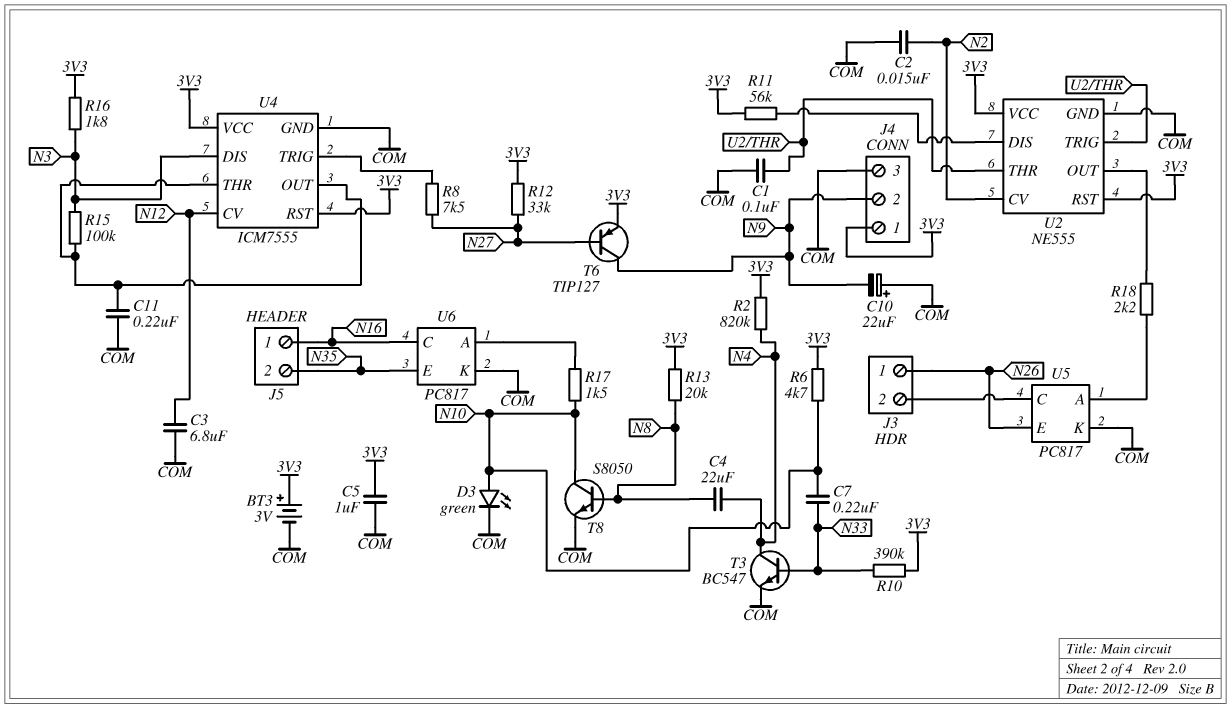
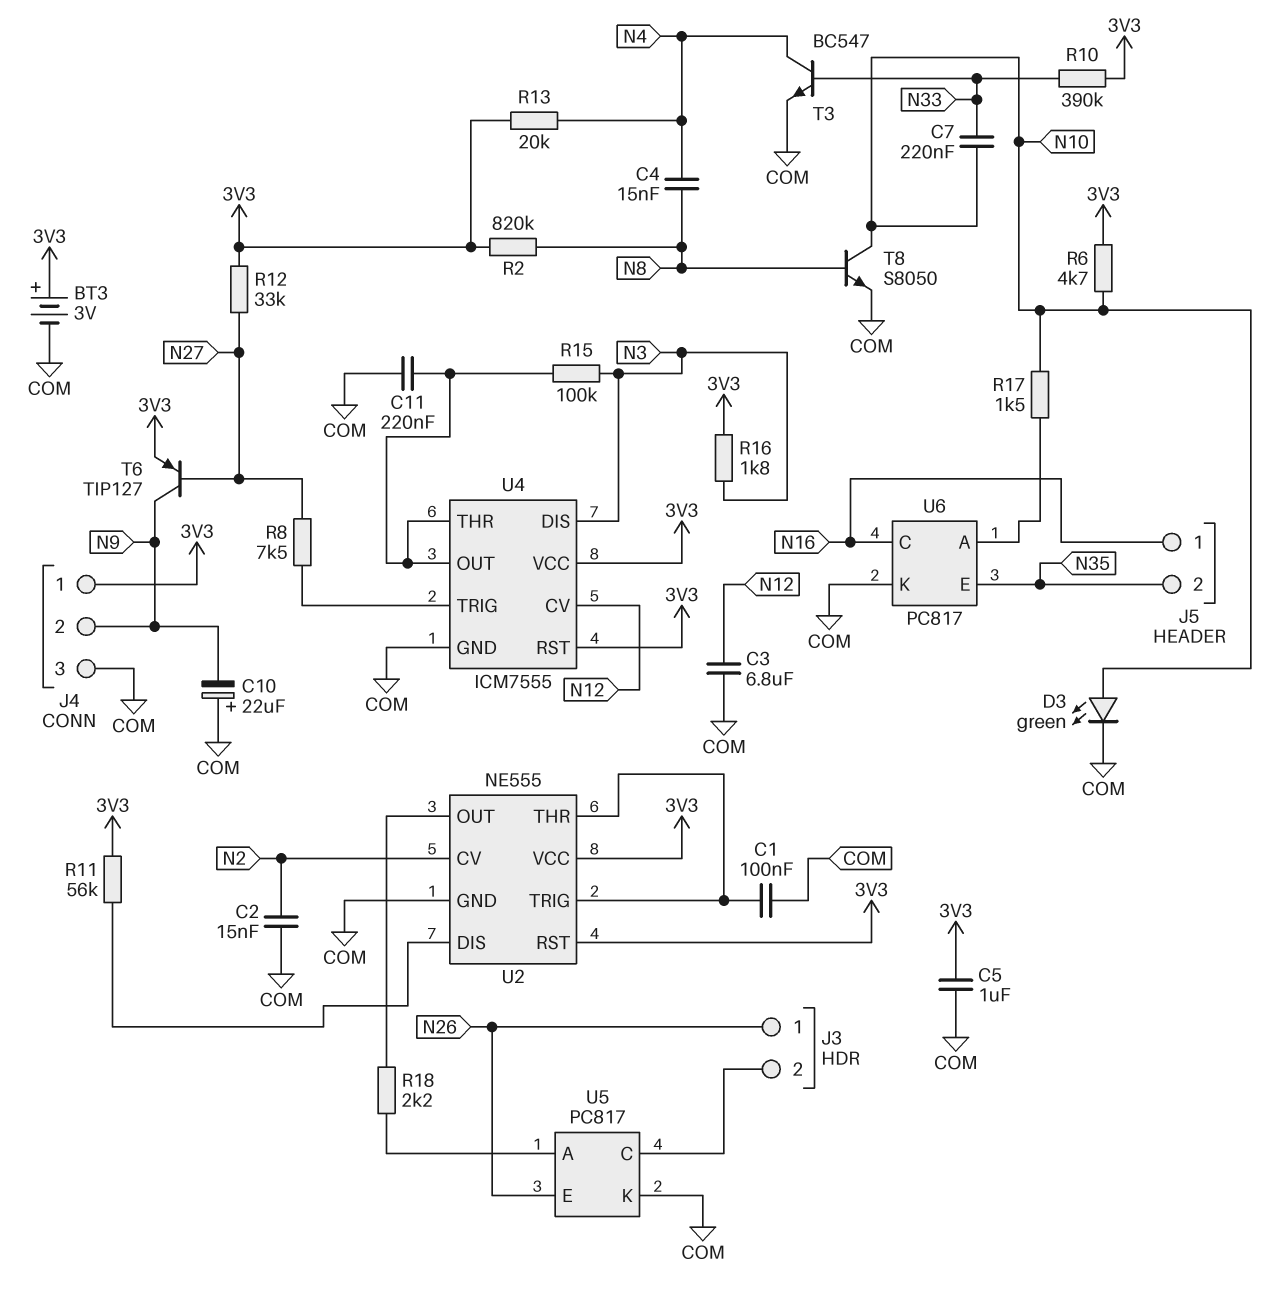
C4: 22uF (N4, N8) -> 15nF (N4, N8)
R2: 820k (3V3, N4) -> 820k (3V3, N8)
R13: 20k (3V3, N8) -> 20k (3V3, N4)

